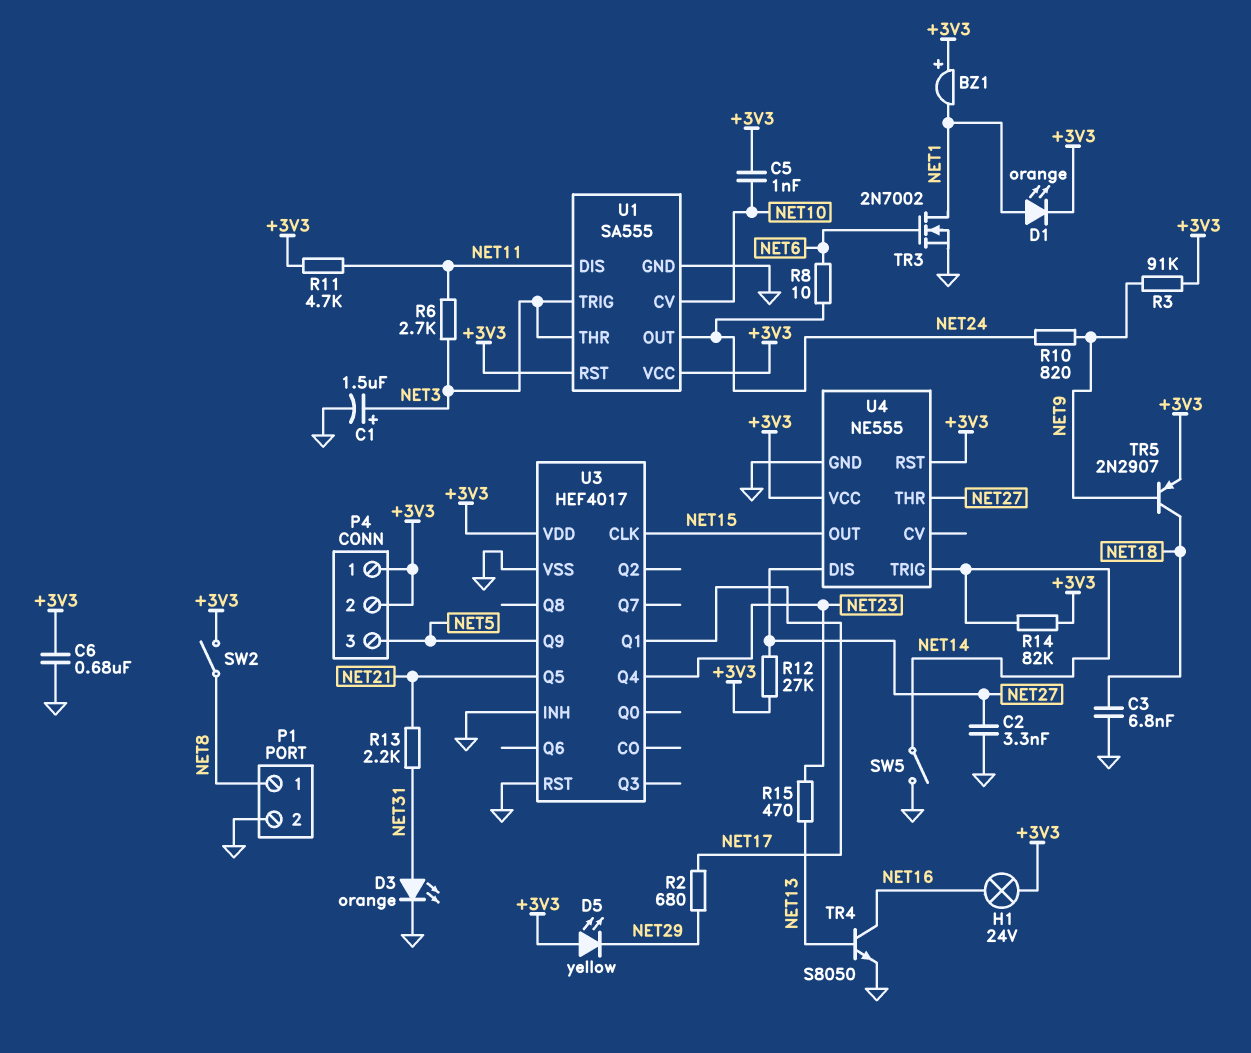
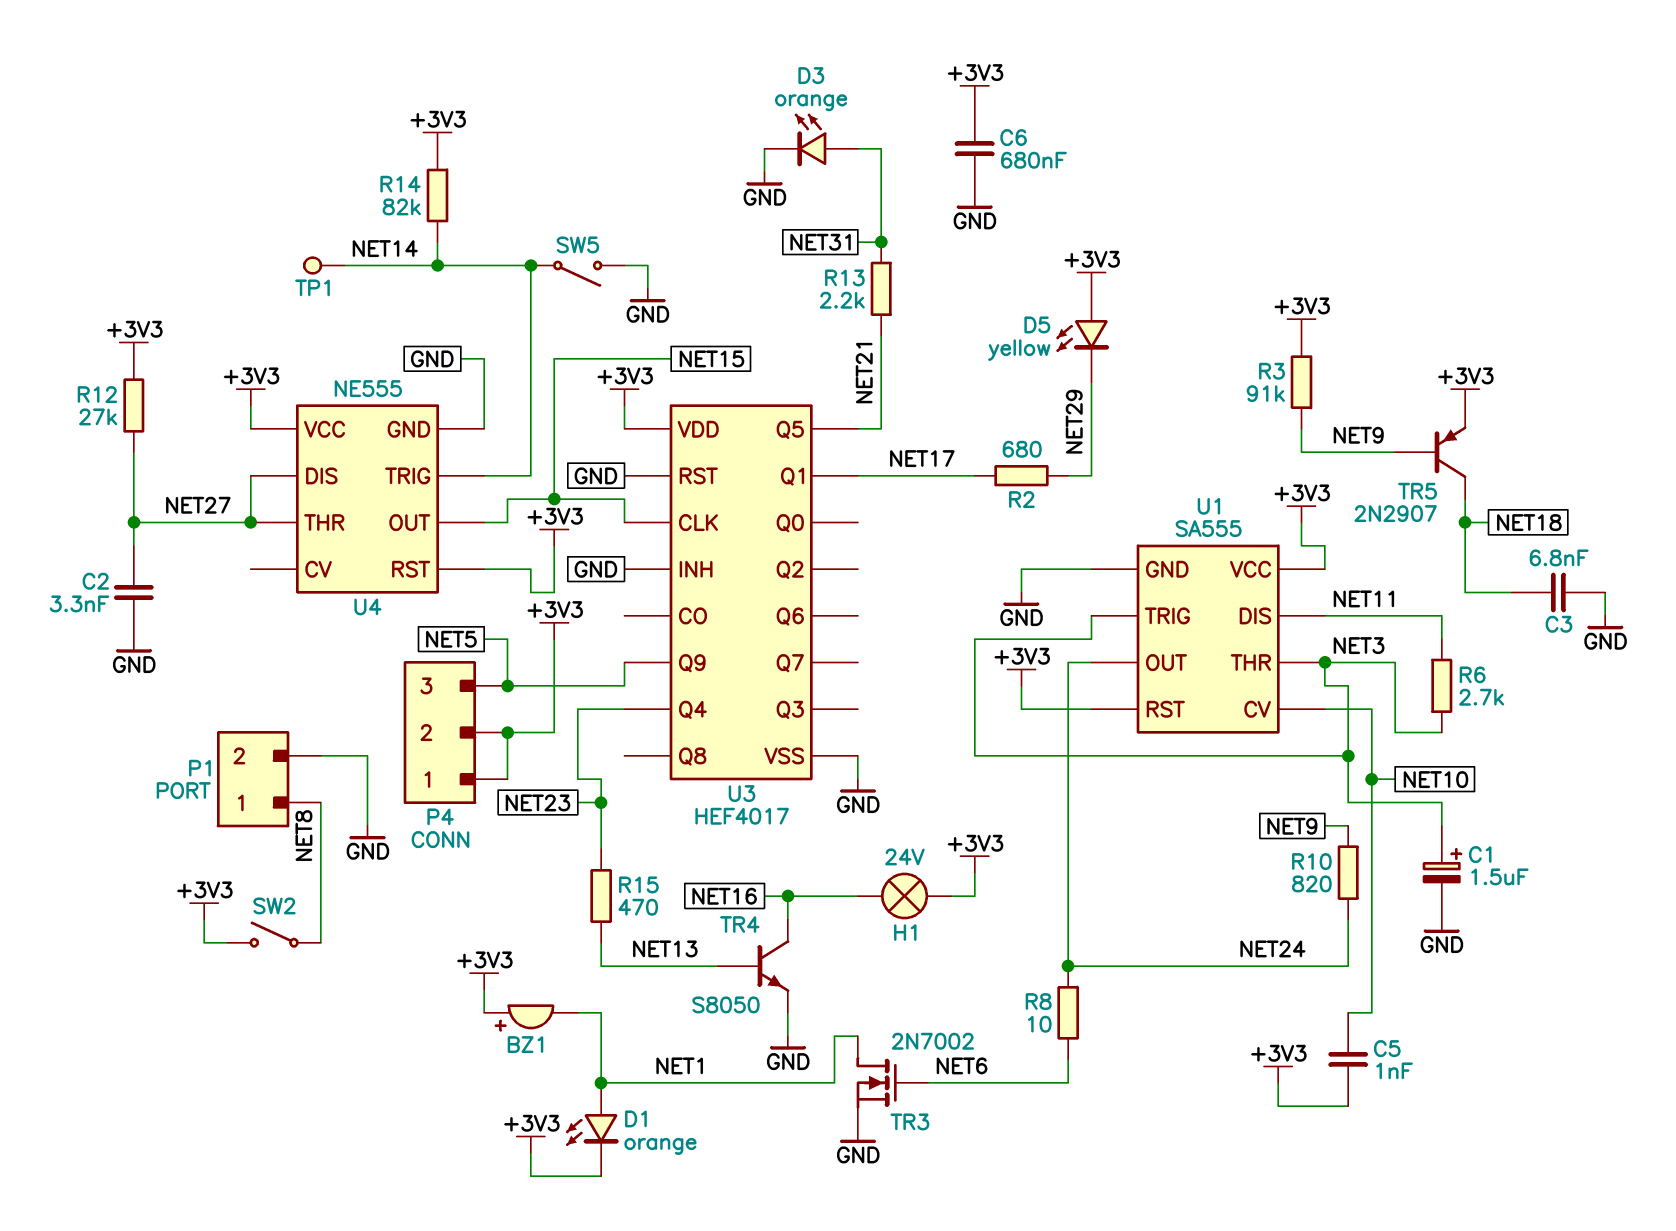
R11: 4.7k (+3V3, NET11) -> none
TP1: none -> test point (NET14)

